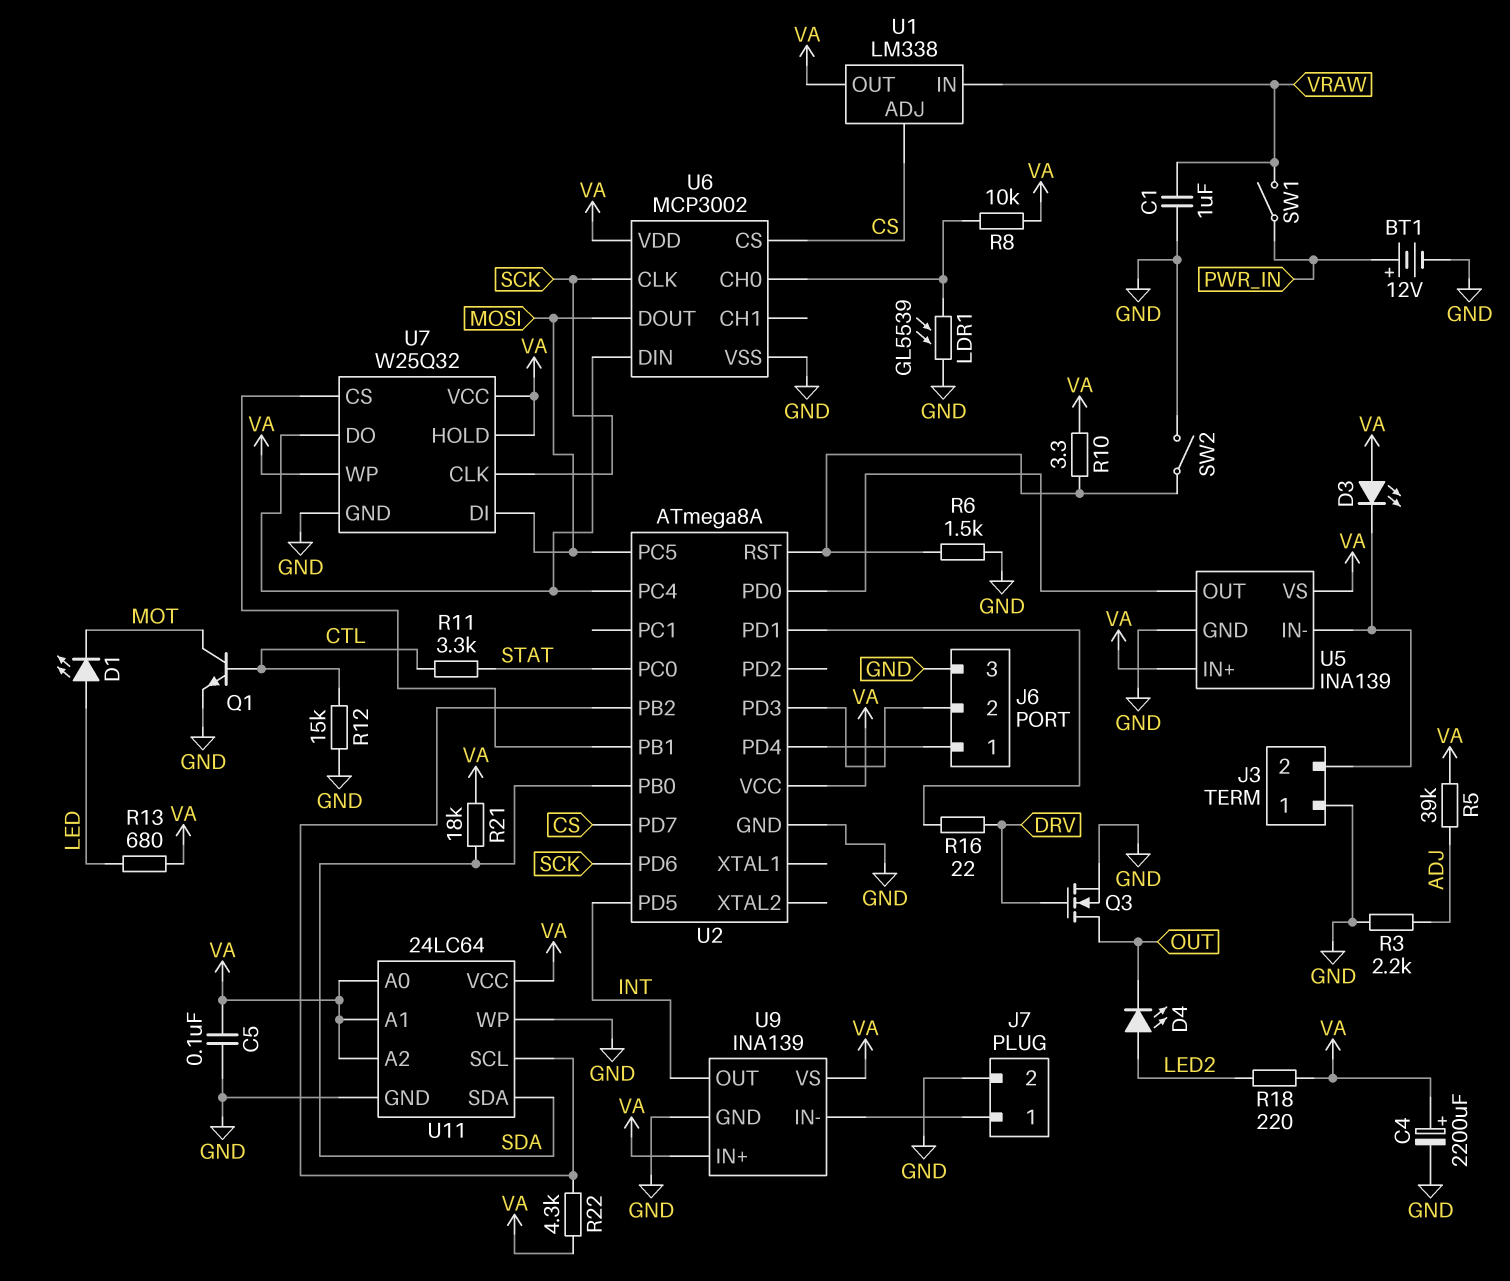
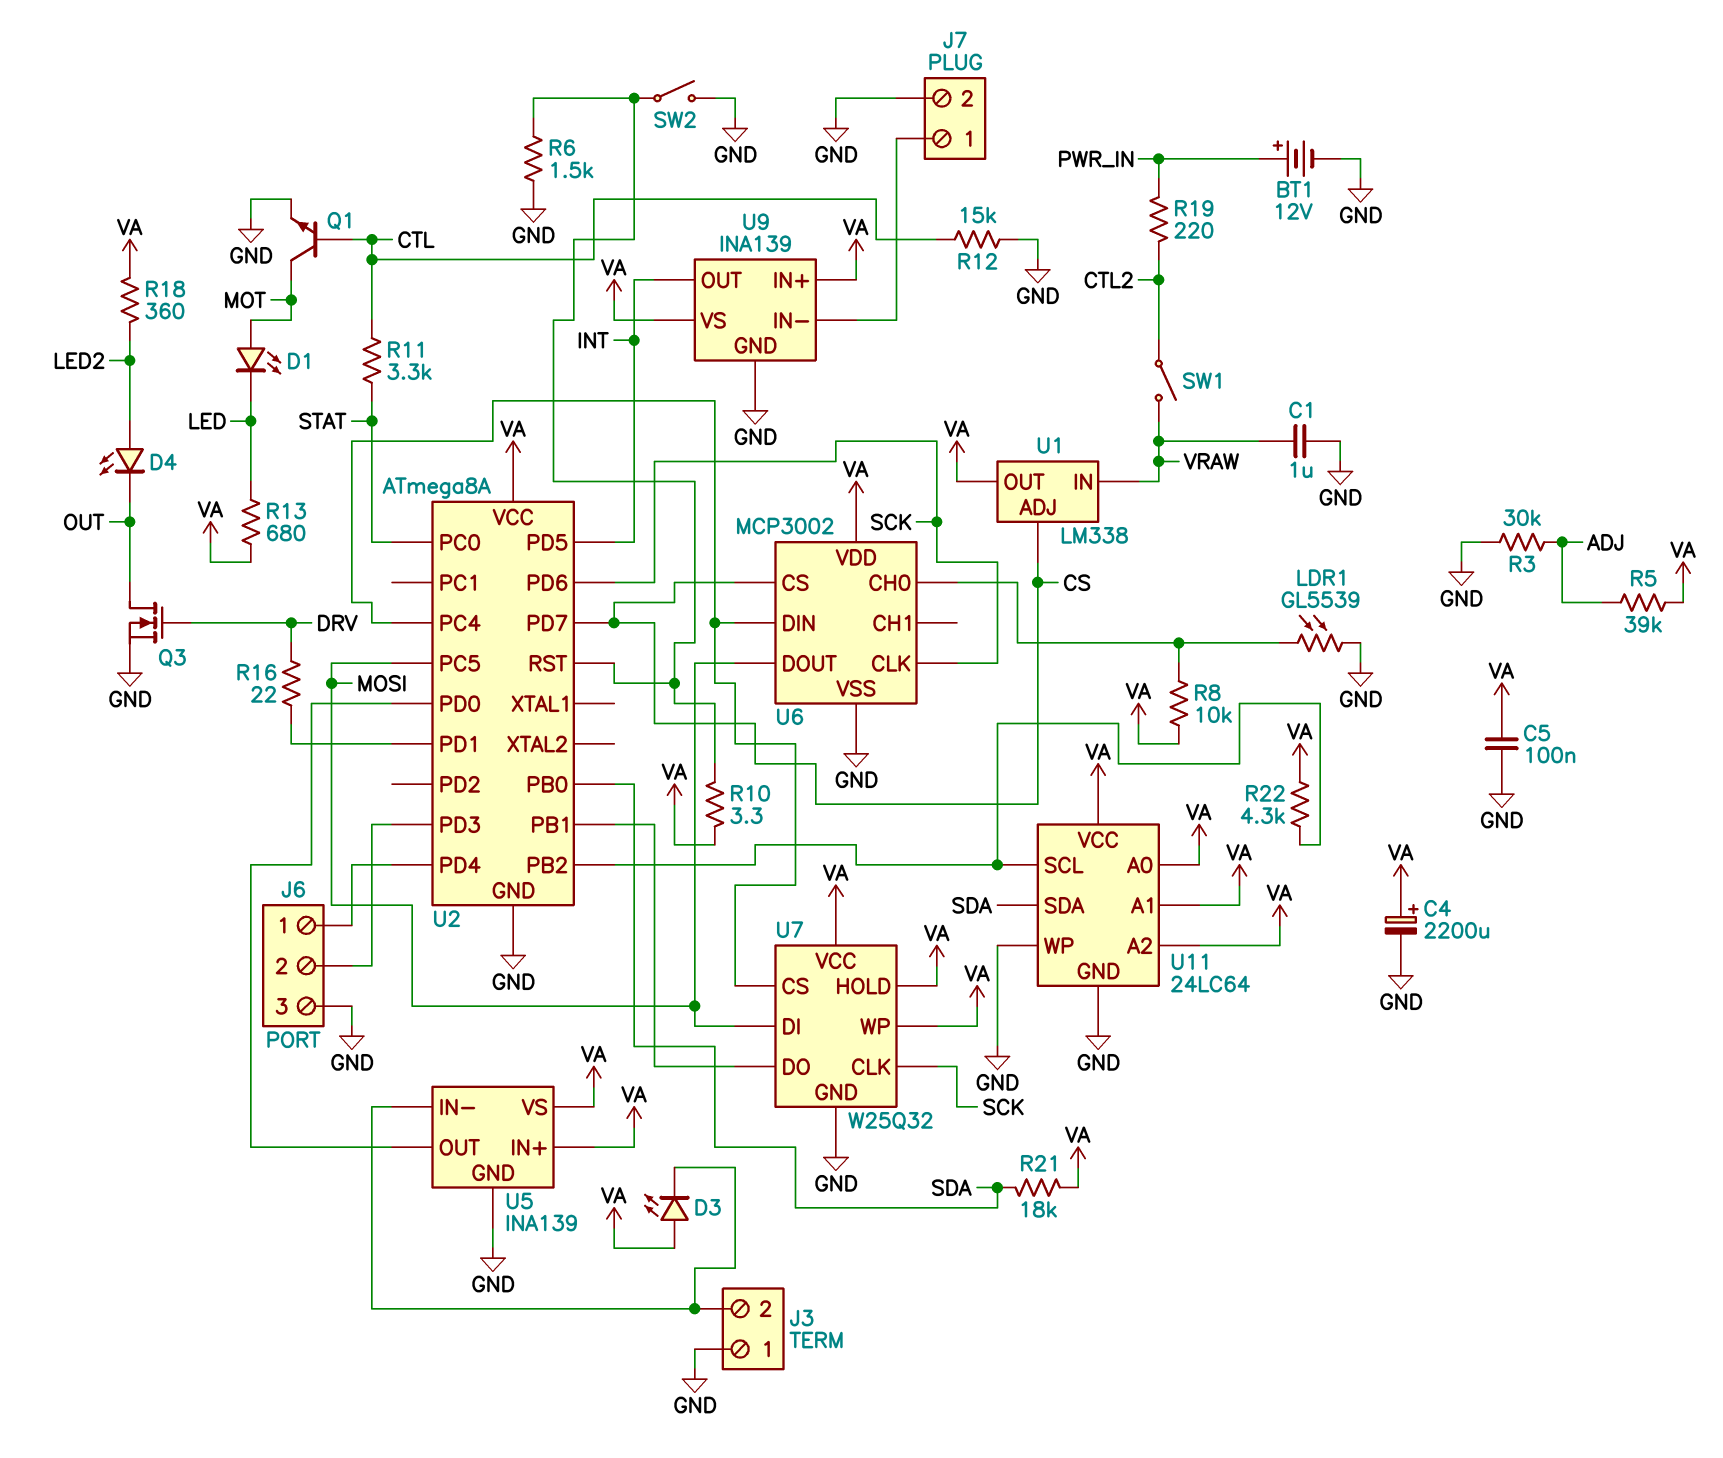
D1: LED (A LED, K MOT) -> LED (A MOT, K LED)
R3: 2.2k (ADJ, GND) -> 30k (ADJ, GND)
R18: 220 (LED2, VA) -> 360 (LED2, VA)
R19: none -> 220 (CTL2, PWR_IN)
SW1: switch (PWR_IN, VRAW) -> switch (CTL2, VRAW)
U7 pin CS: U2/PB1 -> U2/PC4
U7 pin DO: U2/PC4 -> U2/PB1

